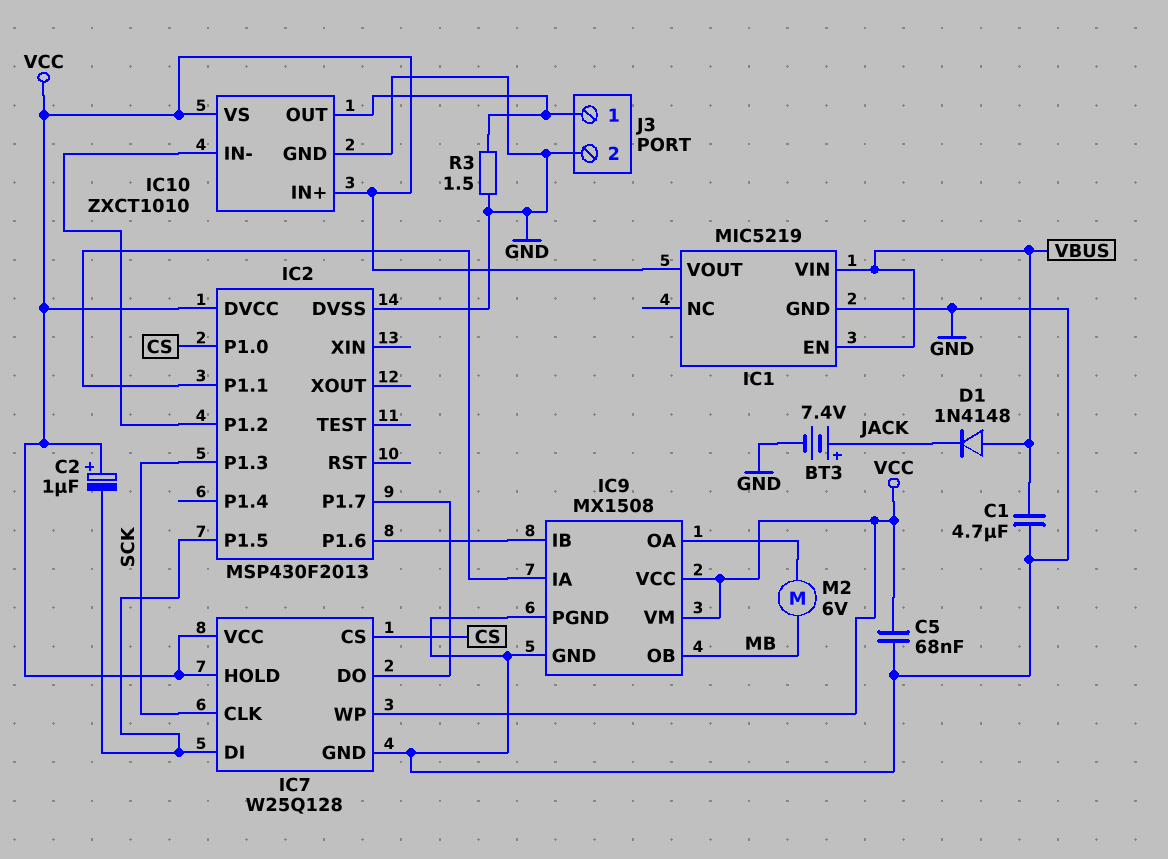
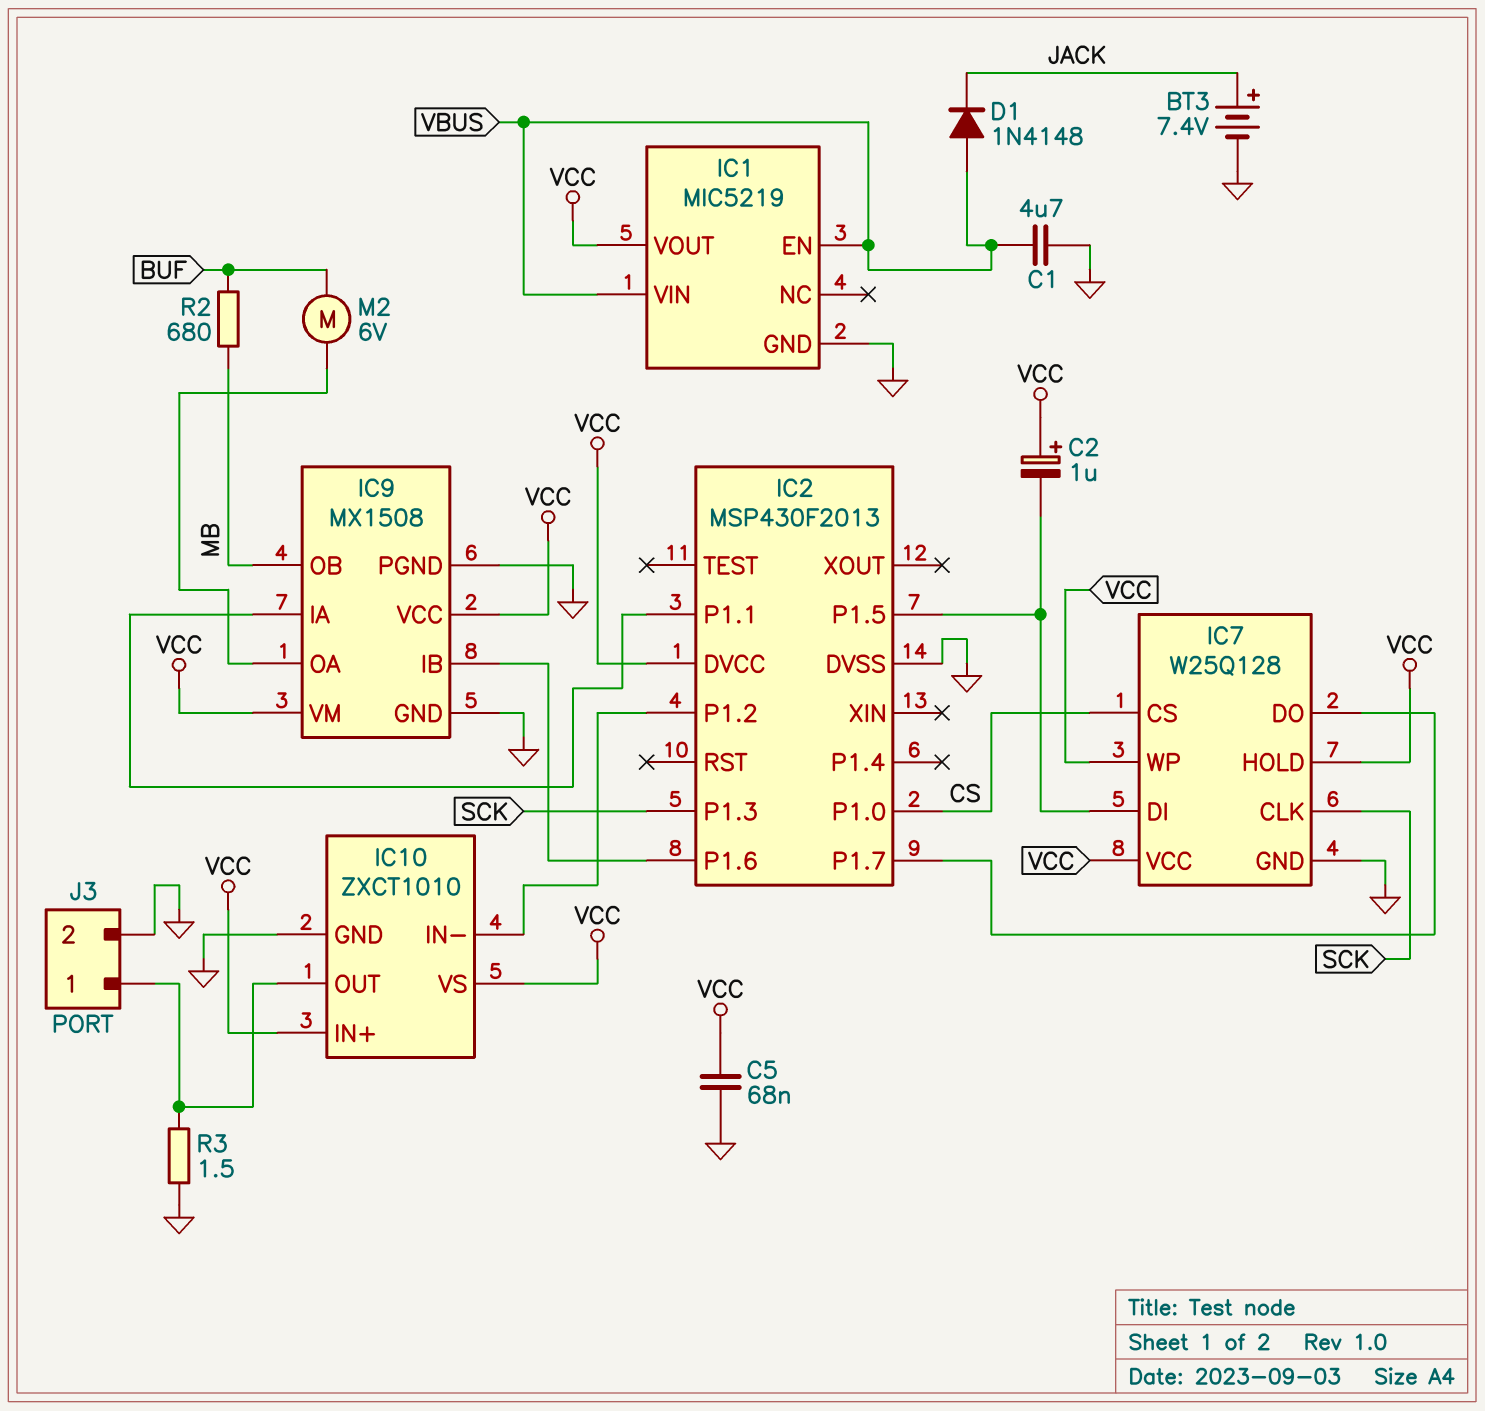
M2: motor 6V (IC9/OA, MB) -> motor 6V (BUF, IC9/OA)
R2: none -> 680 (BUF, MB)

